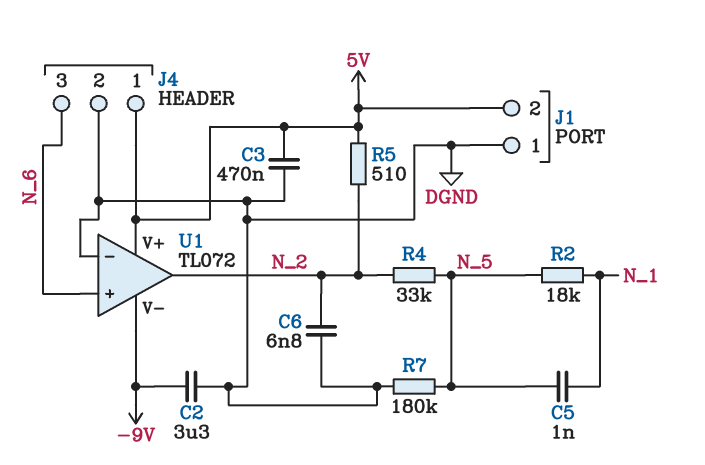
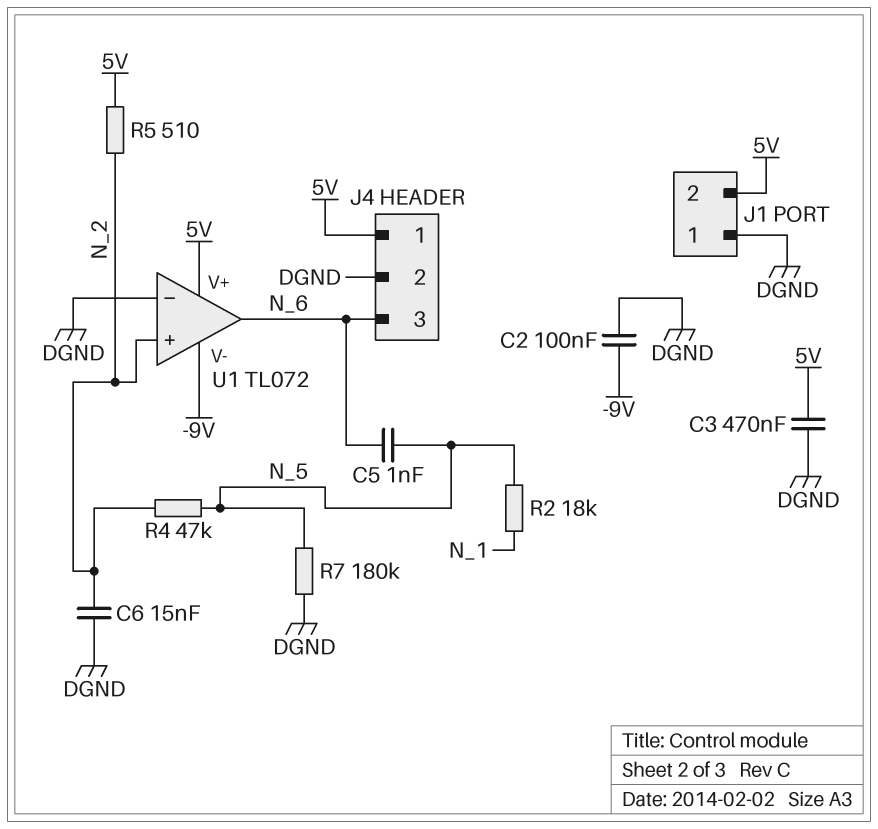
C2: 3.3uF (-9V, DGND) -> 100nF (-9V, DGND)
C5: 1nF (N_1, N_5) -> 1nF (N_5, N_6)
C6: 6.8nF (DGND, N_2) -> 15nF (DGND, N_2)
R4: 33k (N_2, N_5) -> 47k (N_2, N_5)
U1 pin in+: N_6 -> N_2
U1 pin out: N_2 -> N_6

